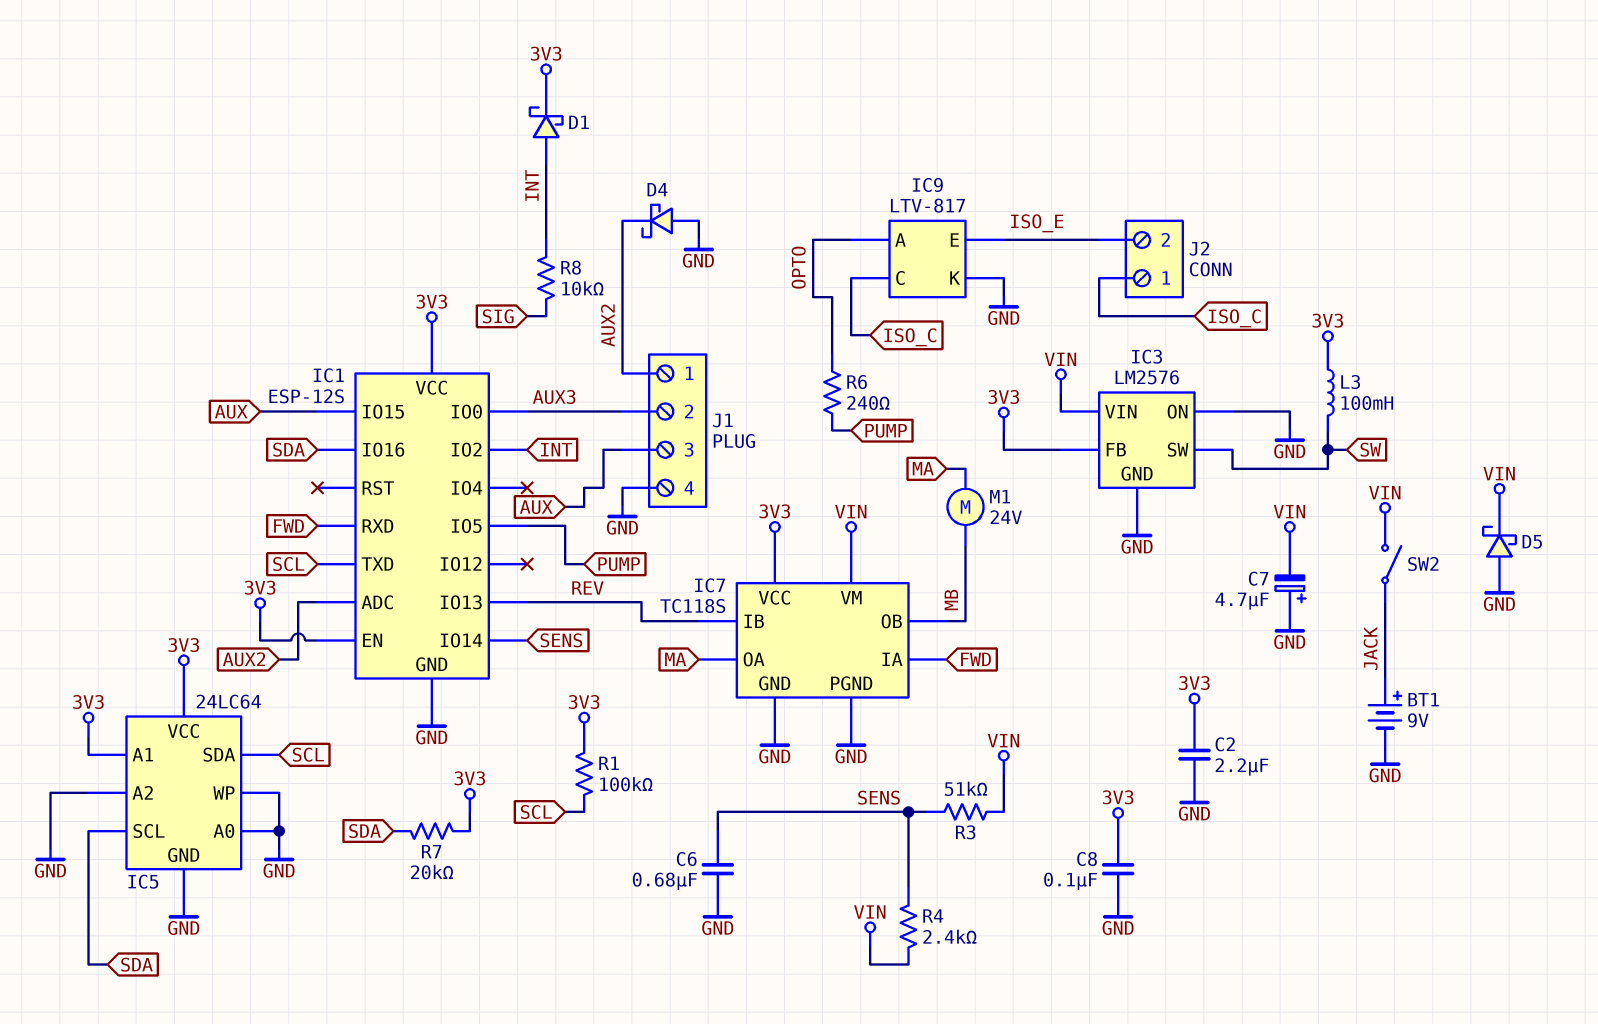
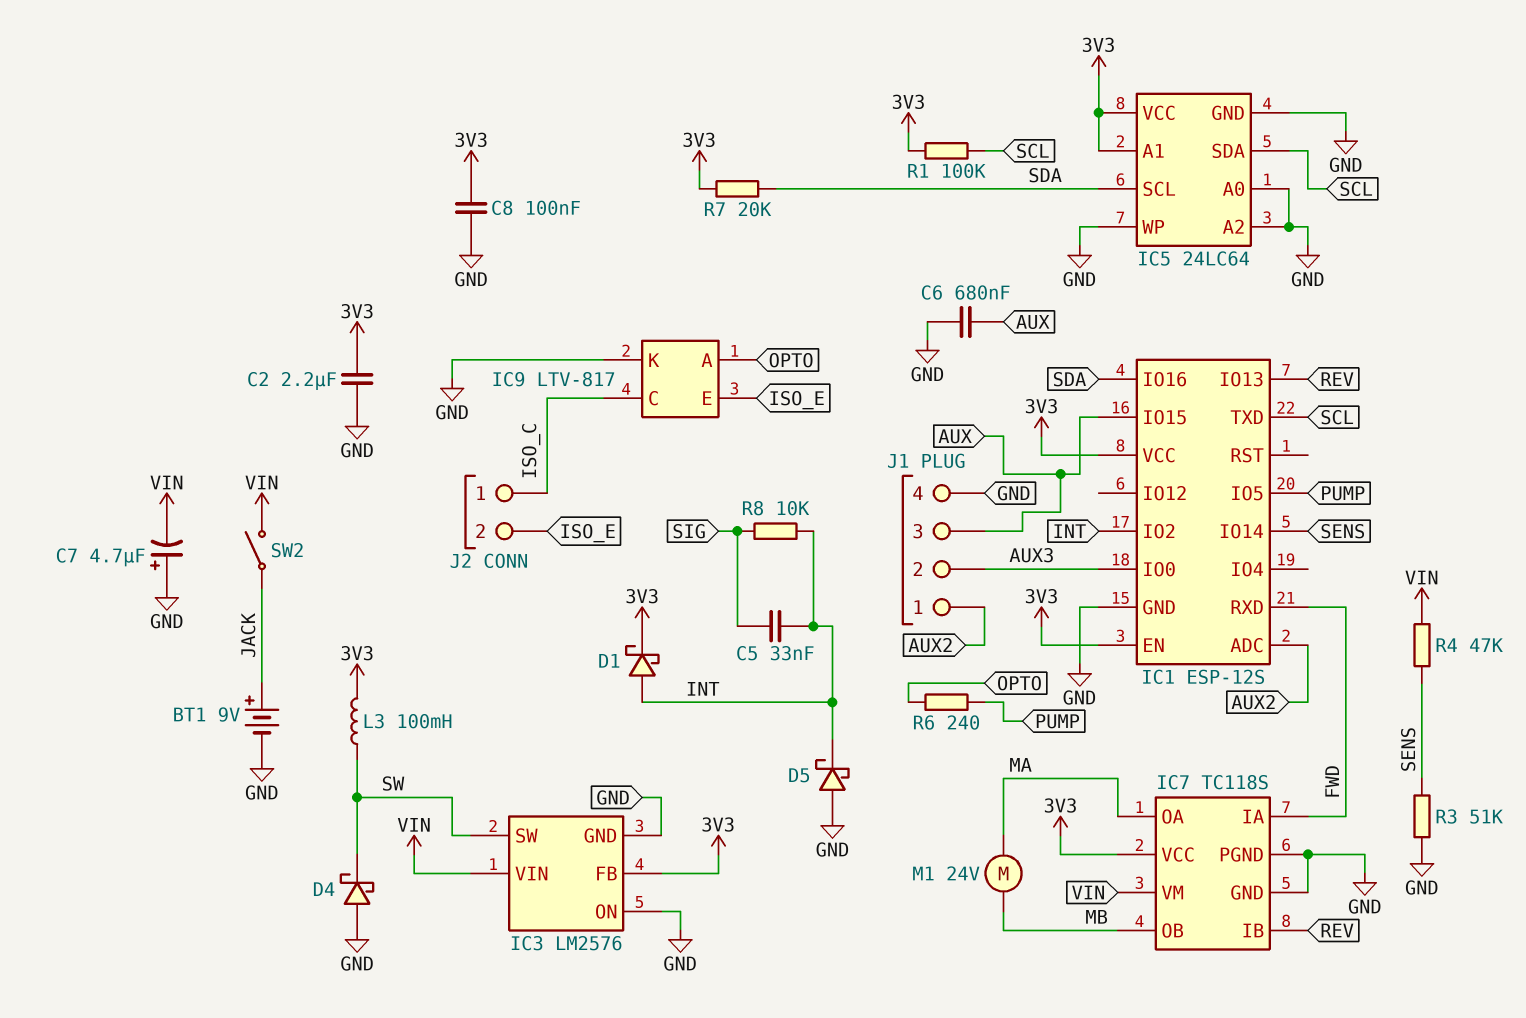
C5: none -> 33nF (INT, SIG)
C6: 680nF (GND, SENS) -> 680nF (AUX, GND)
D4: schottky (A GND, K AUX2) -> schottky (A GND, K SW)
D5: schottky (A GND, K VIN) -> schottky (A GND, K INT)
R3: 51k (SENS, VIN) -> 51k (GND, SENS)
R4: 2.4k (SENS, VIN) -> 47k (SENS, VIN)

